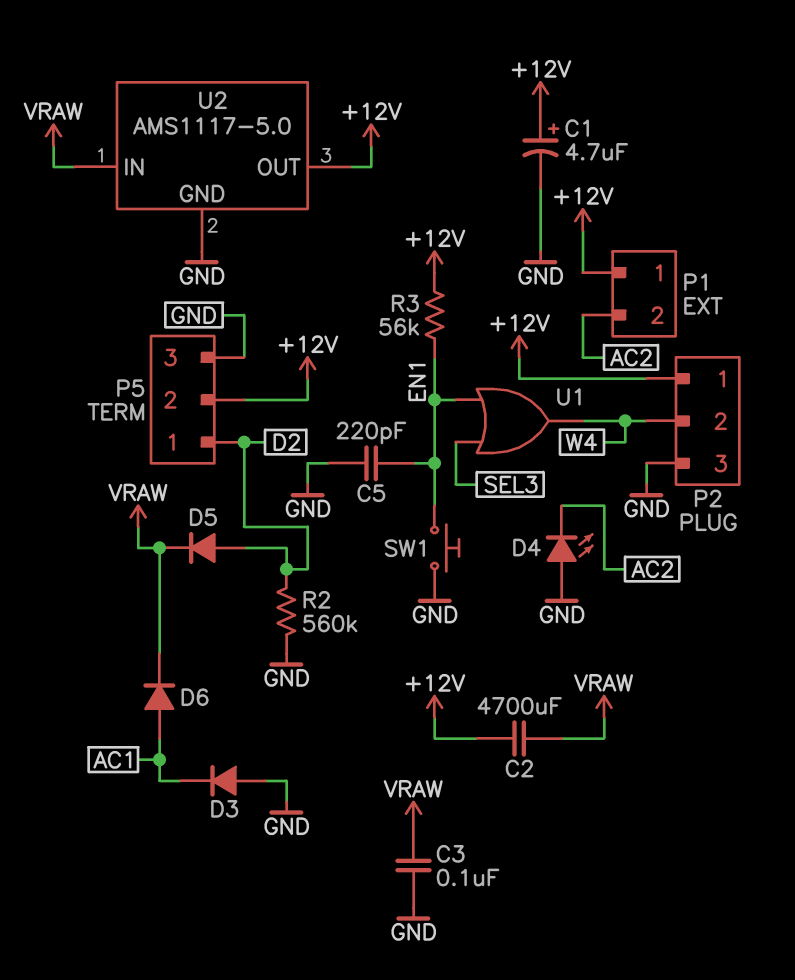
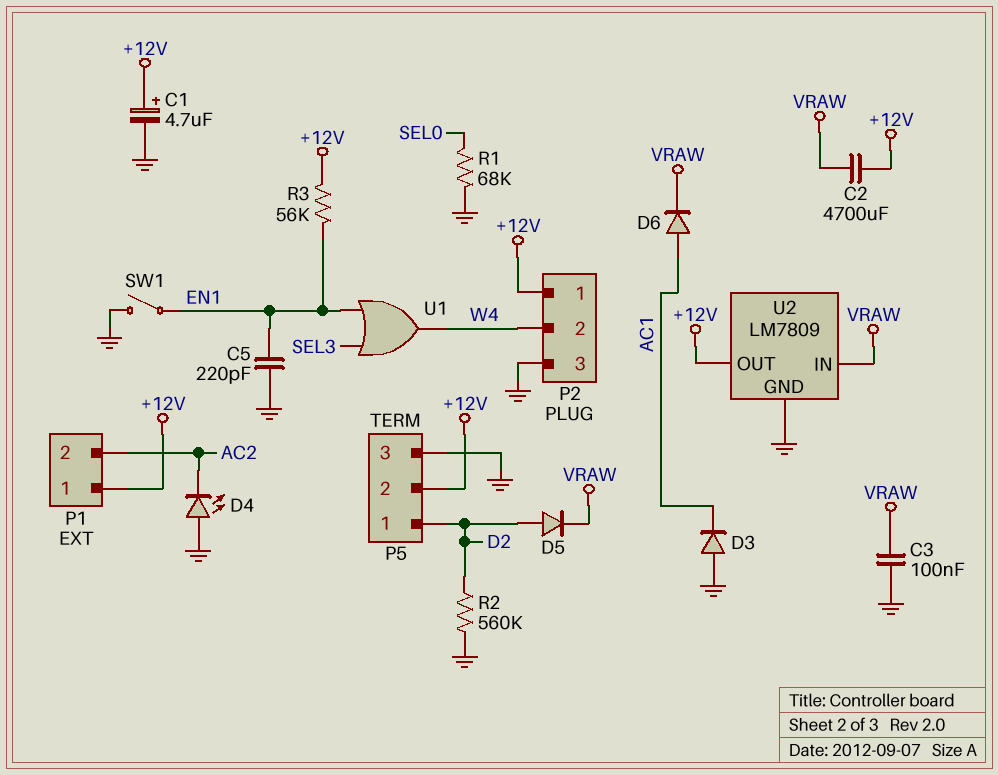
R1: none -> 68k (GND, SEL0)
SW1: button (EN1, GND) -> switch (EN1, GND)
U2: AMS1117-5.0 -> LM7809

